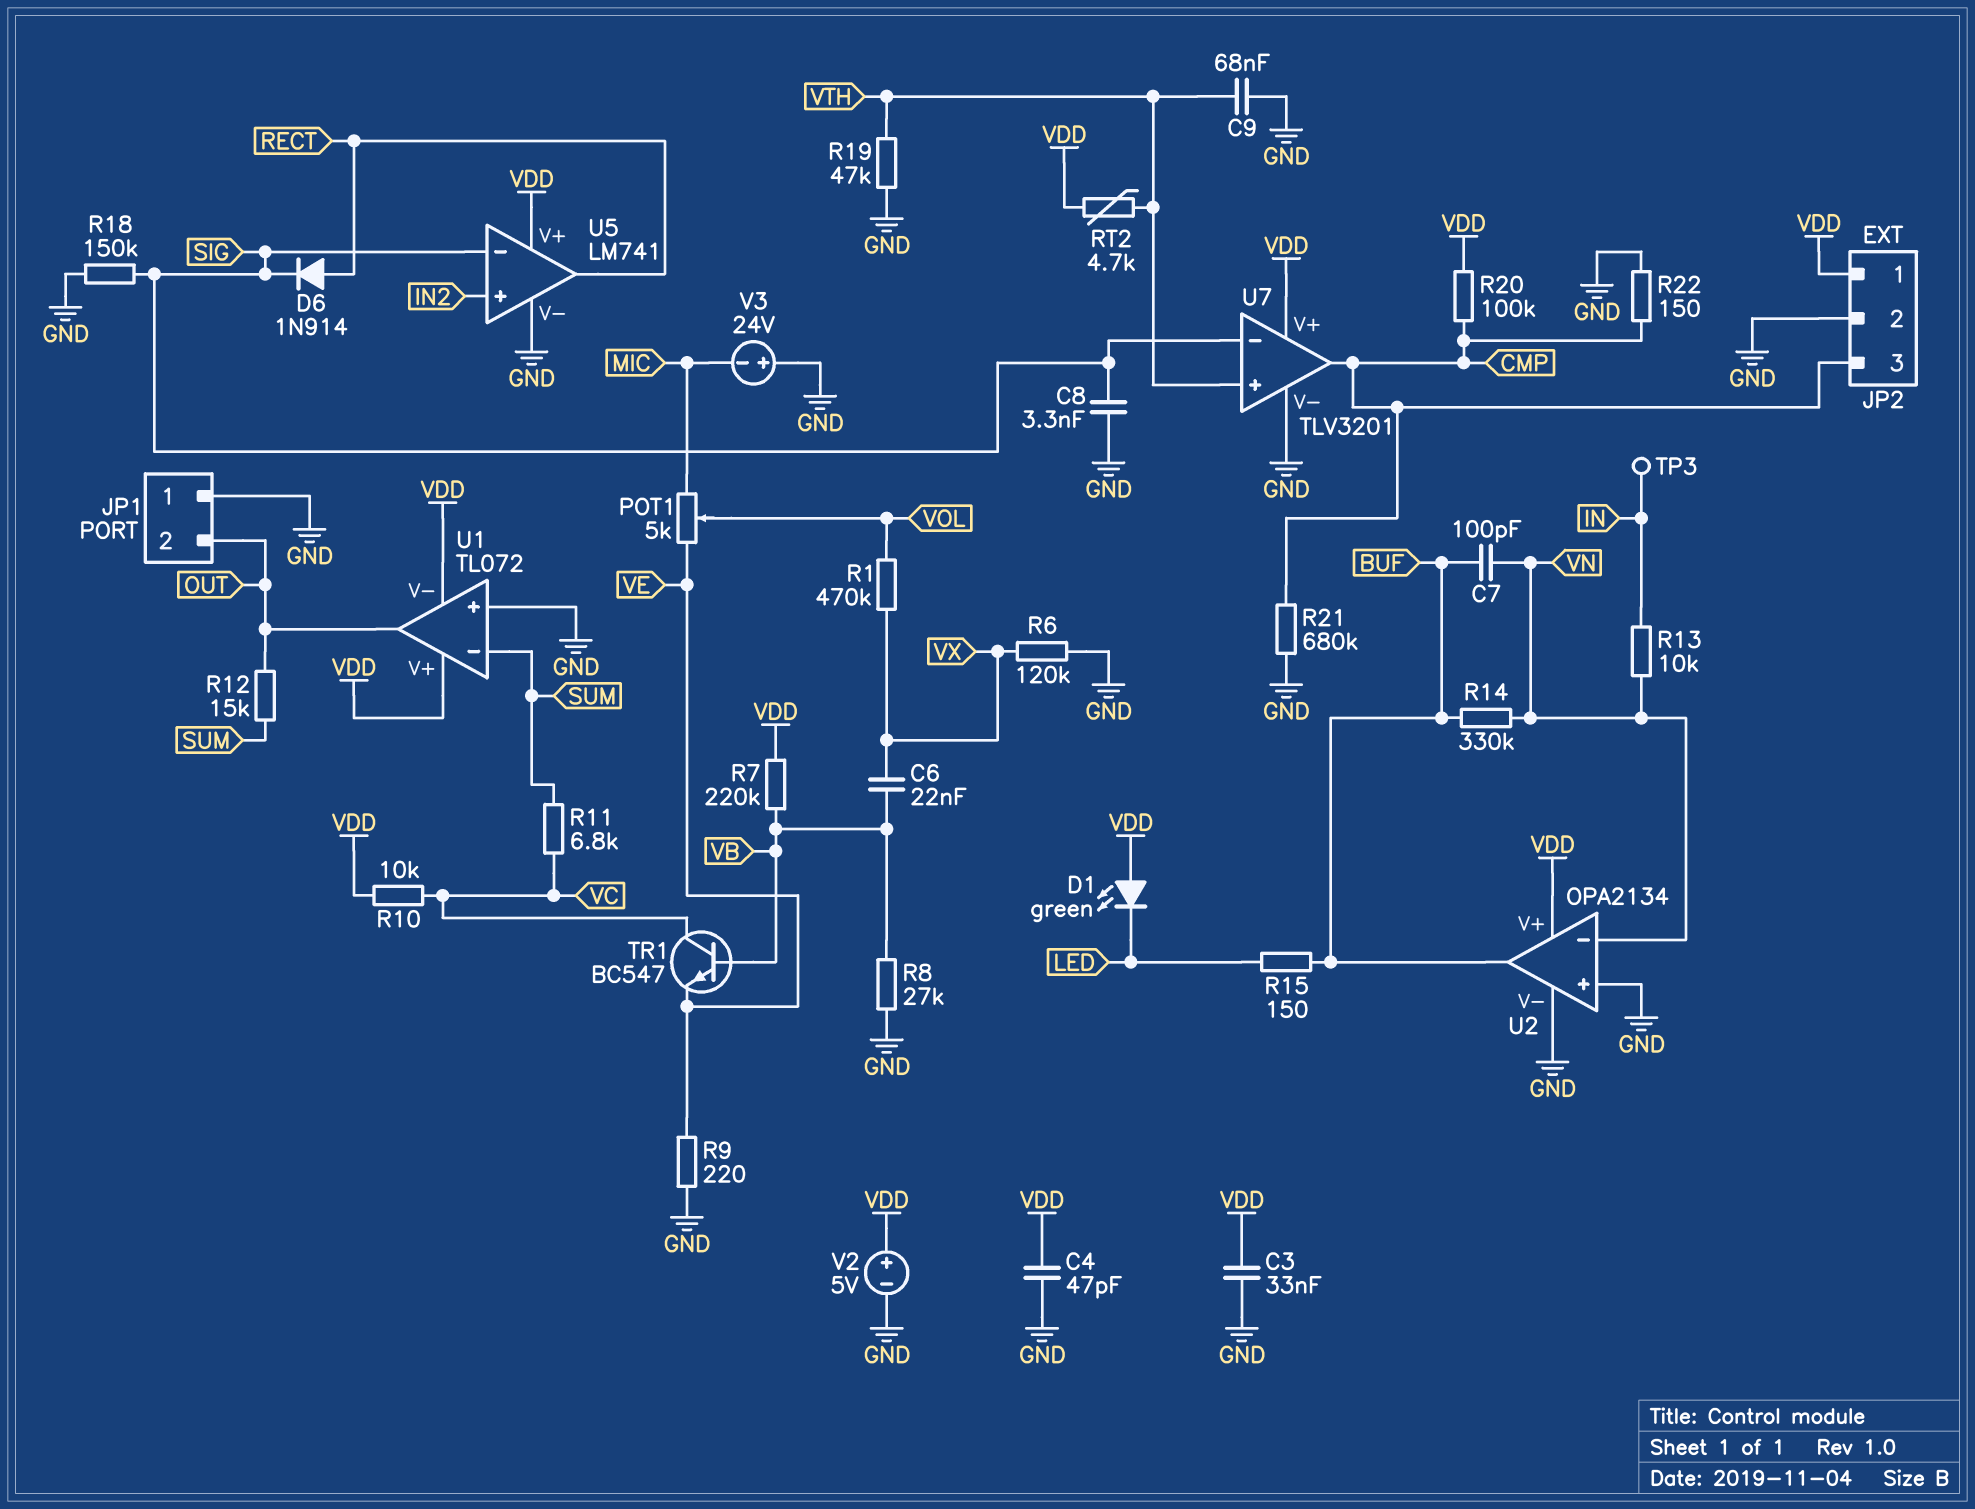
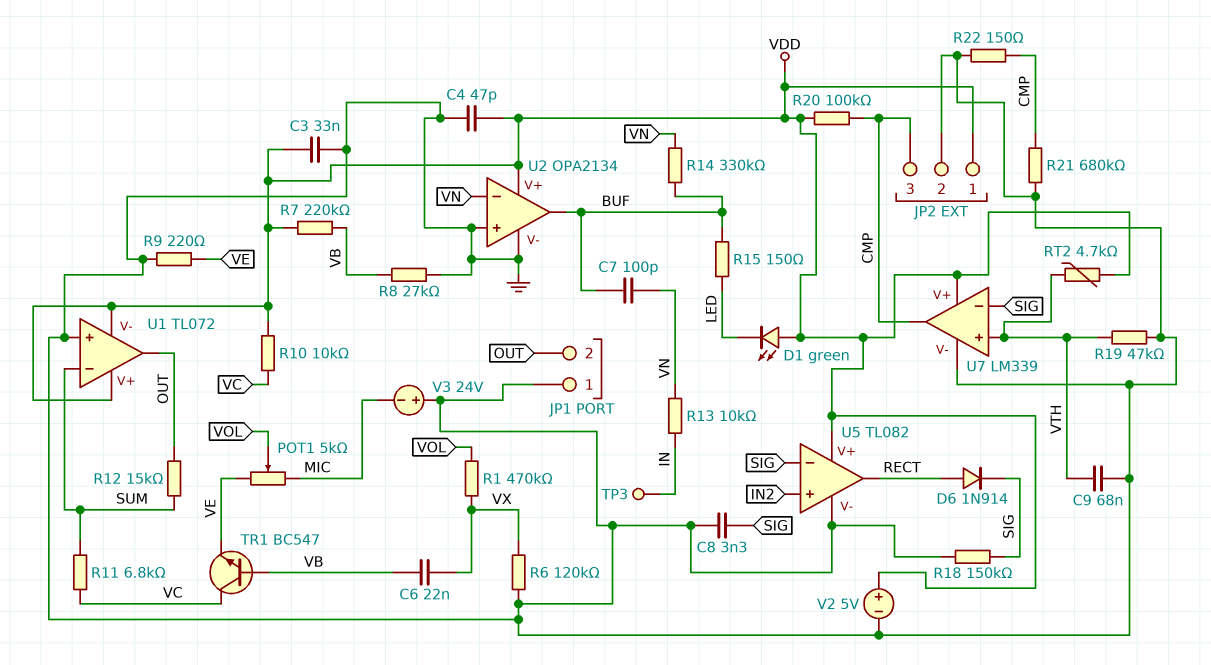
U5: LM741 -> TL082
U7: TLV3201 -> LM339

